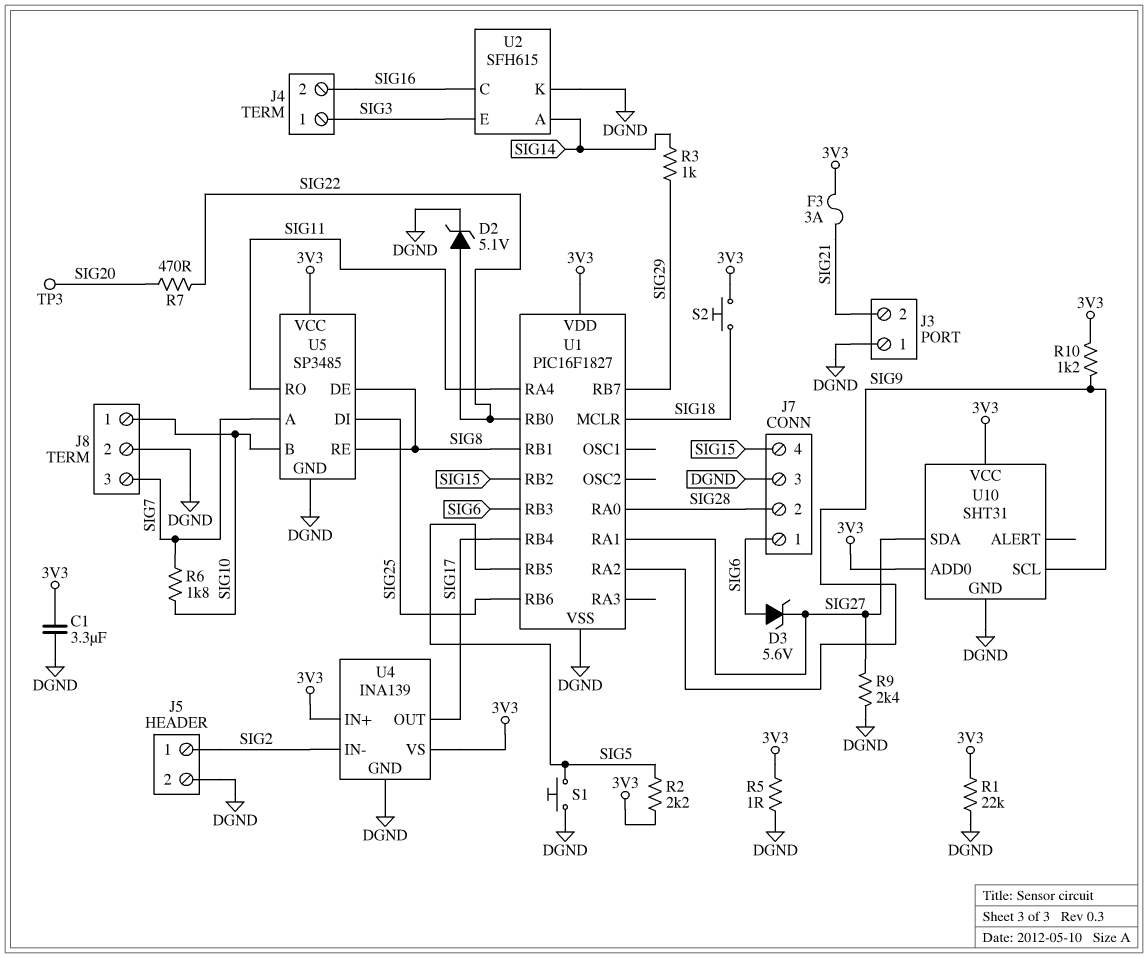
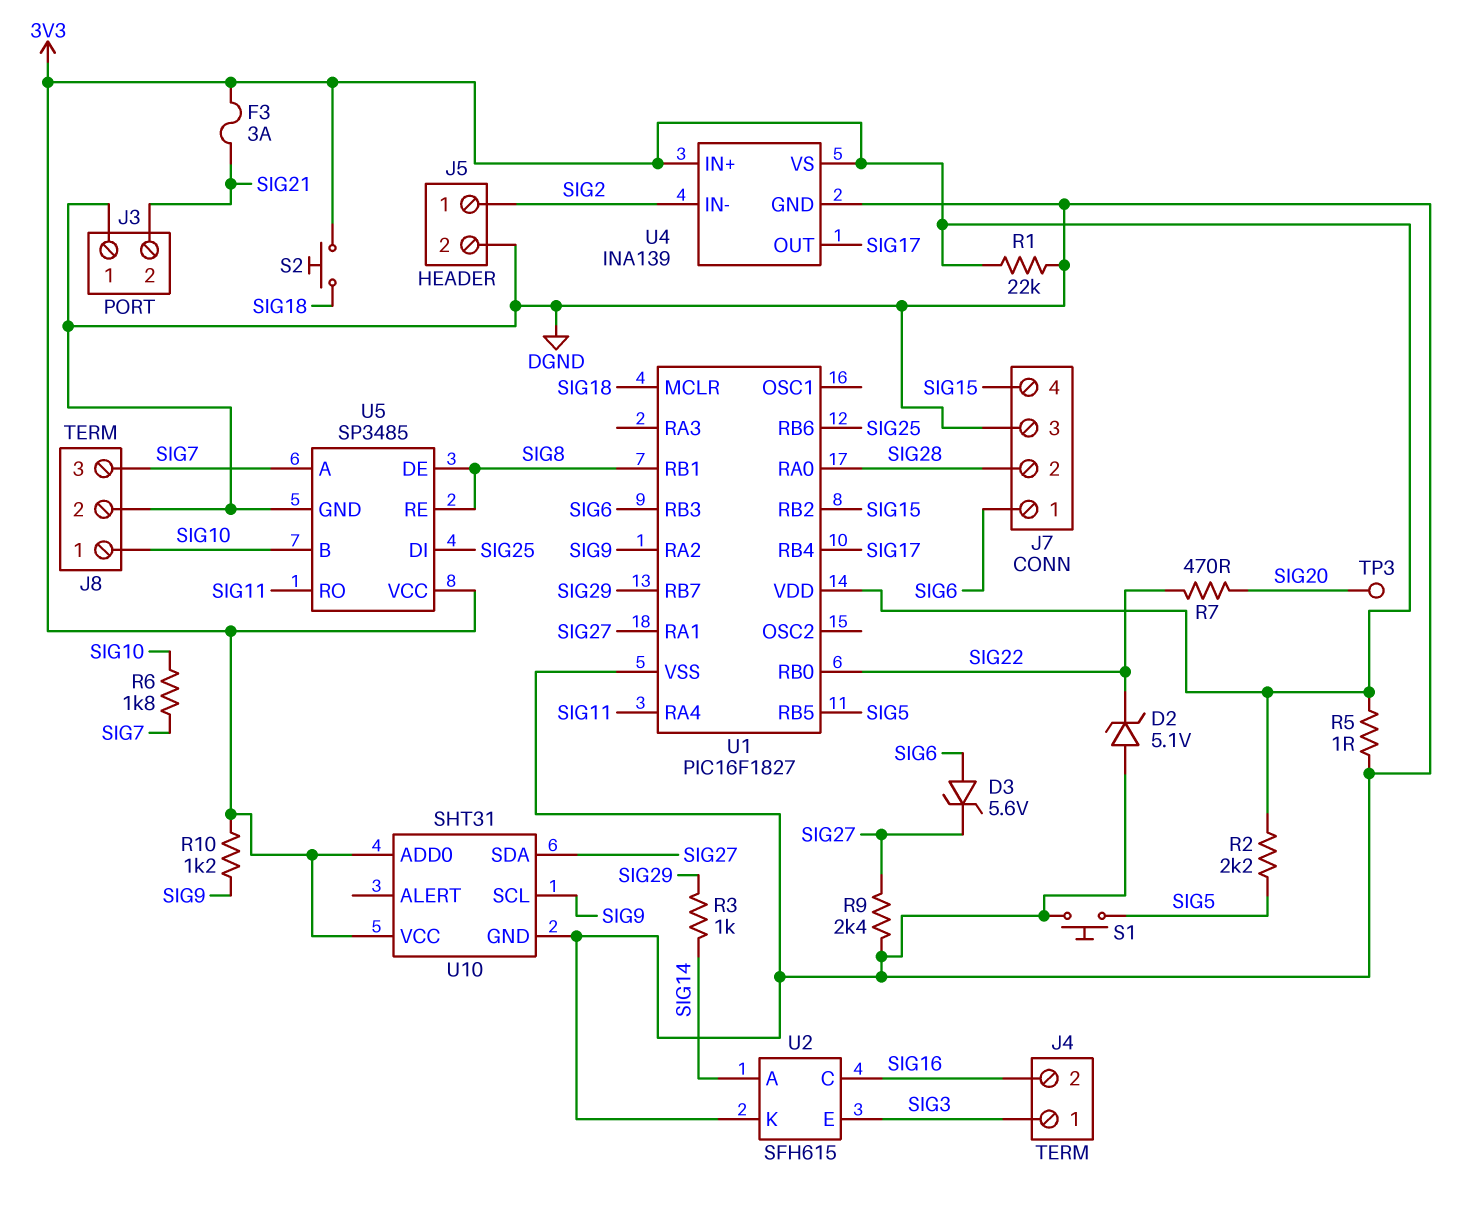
C1: 3.3uF (3V3, DGND) -> none
D2: zener 5.1V (A SIG22, K DGND) -> zener 5.1V (A DGND, K SIG22)

